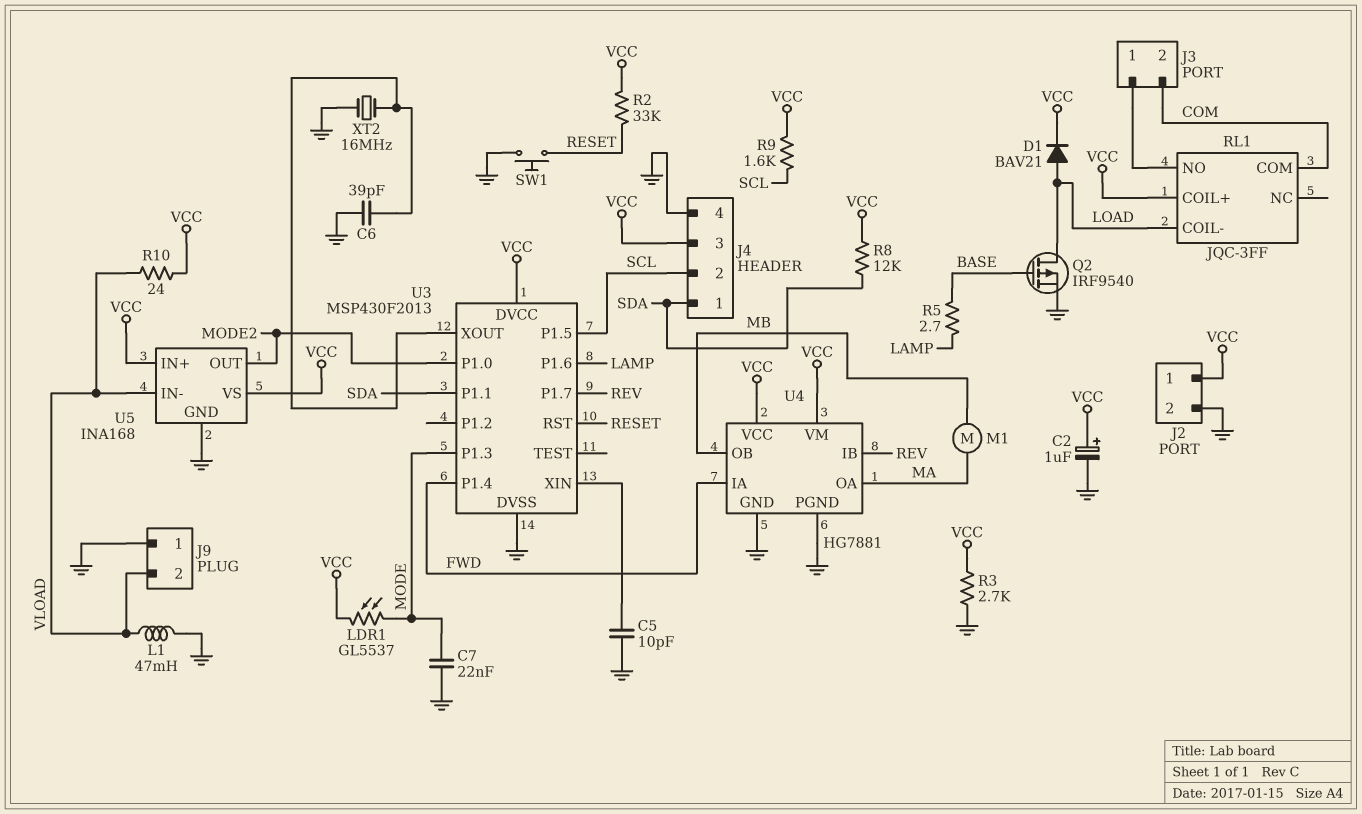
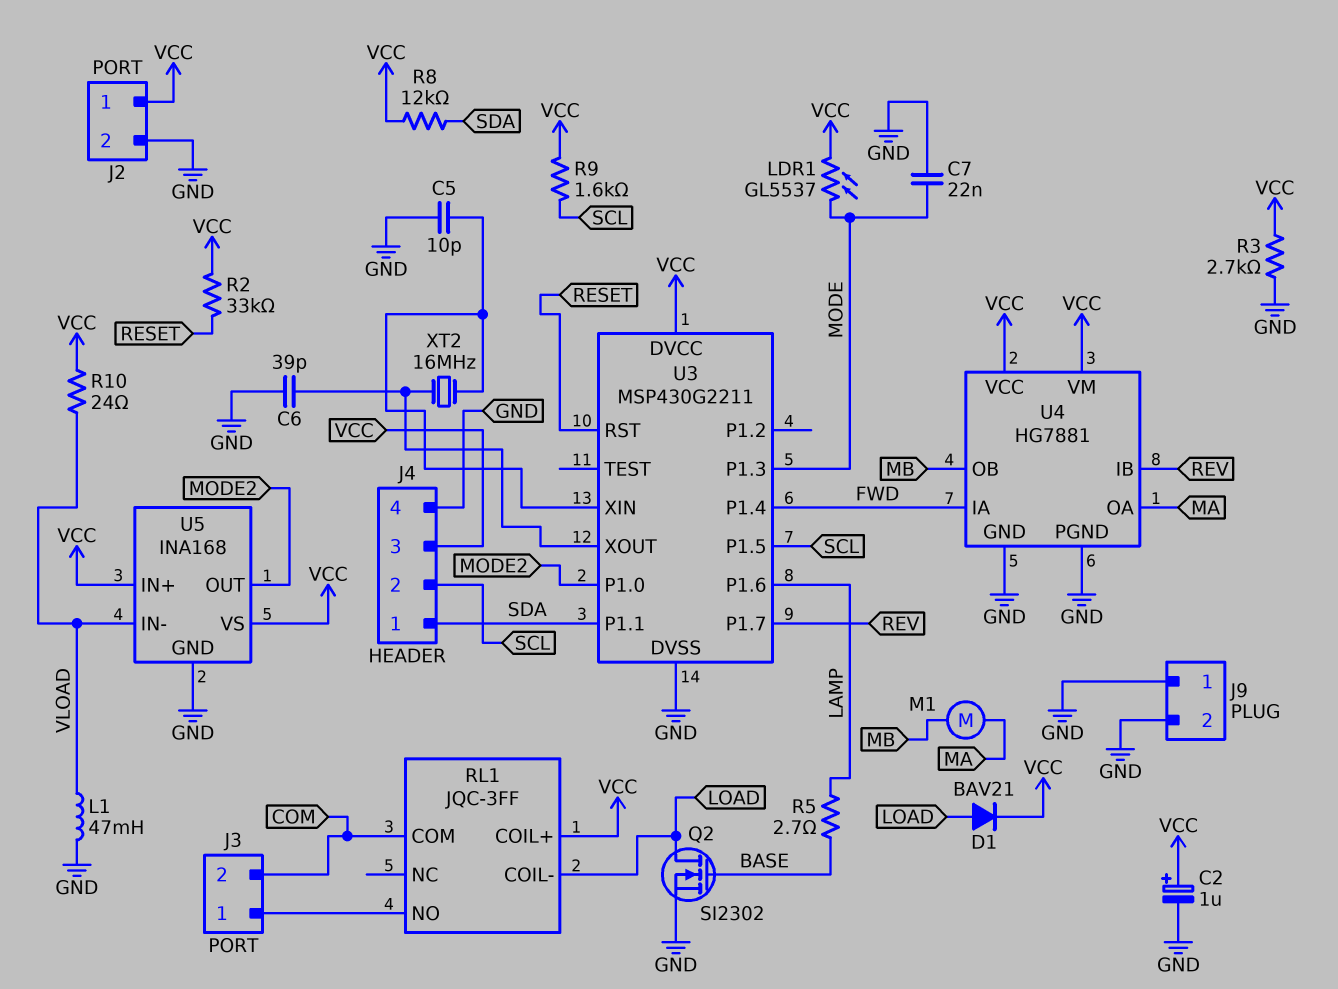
J9 pin 2: VLOAD -> GND
Q2: PMOS IRF9540 (G BASE, D LOAD, S GND) -> NMOS SI2302 (G BASE, D LOAD, S GND)
SW1: button (GND, RESET) -> none
U3: MSP430F2013 -> MSP430G2211
XT2: 16MHz (GND, U3/XOUT) -> 16MHz (U3/XIN, U3/XOUT)

